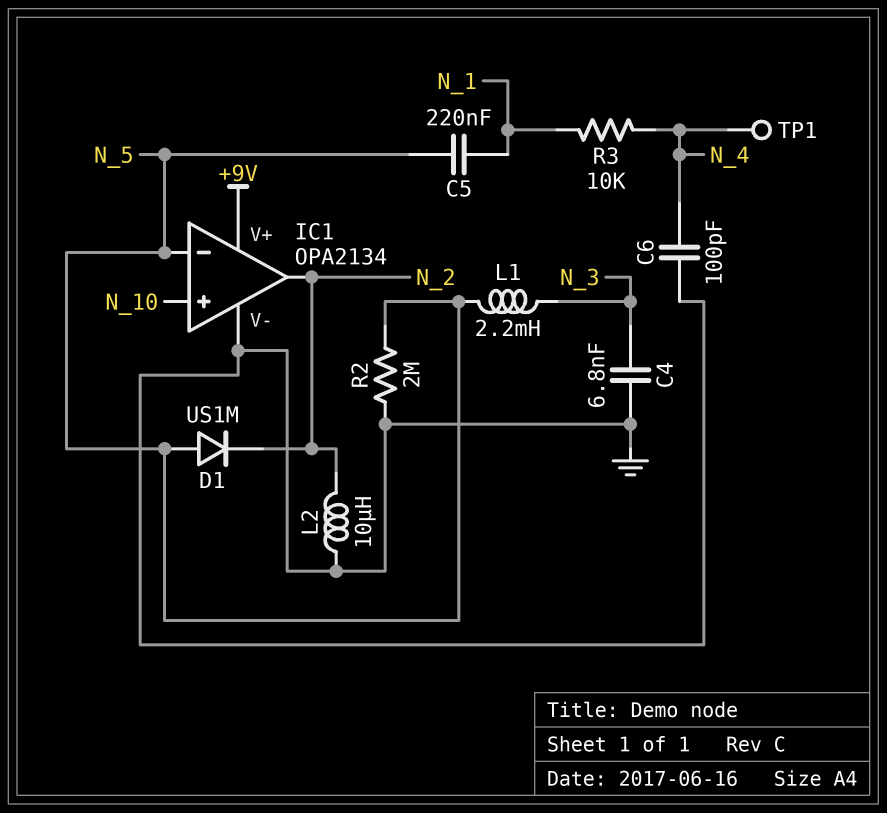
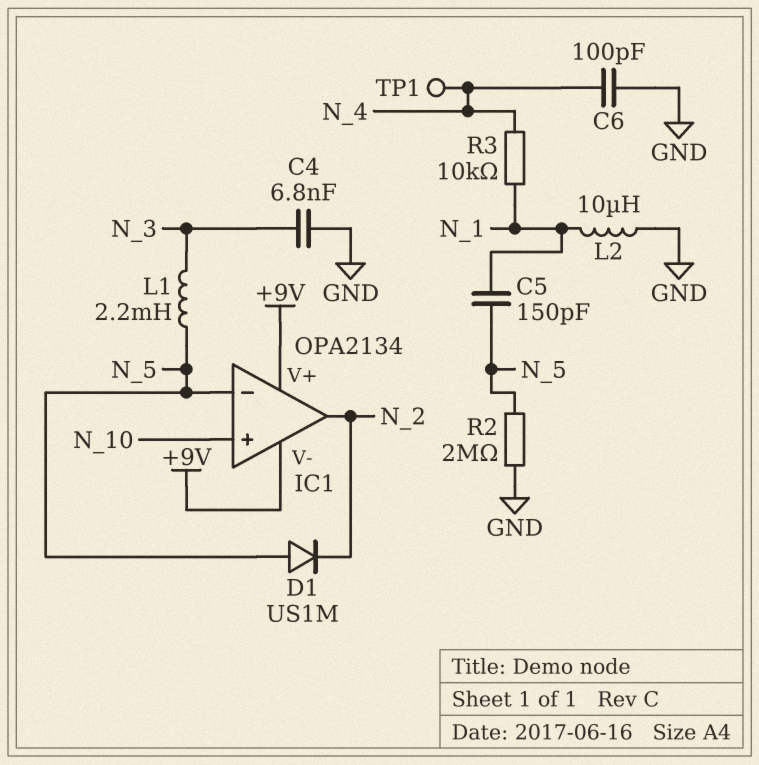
C5: 220nF (N_1, N_5) -> 150pF (N_1, N_5)
IC1 pin V-: GND -> +9V
L2: 10uH (GND, N_2) -> 10uH (GND, N_1)

